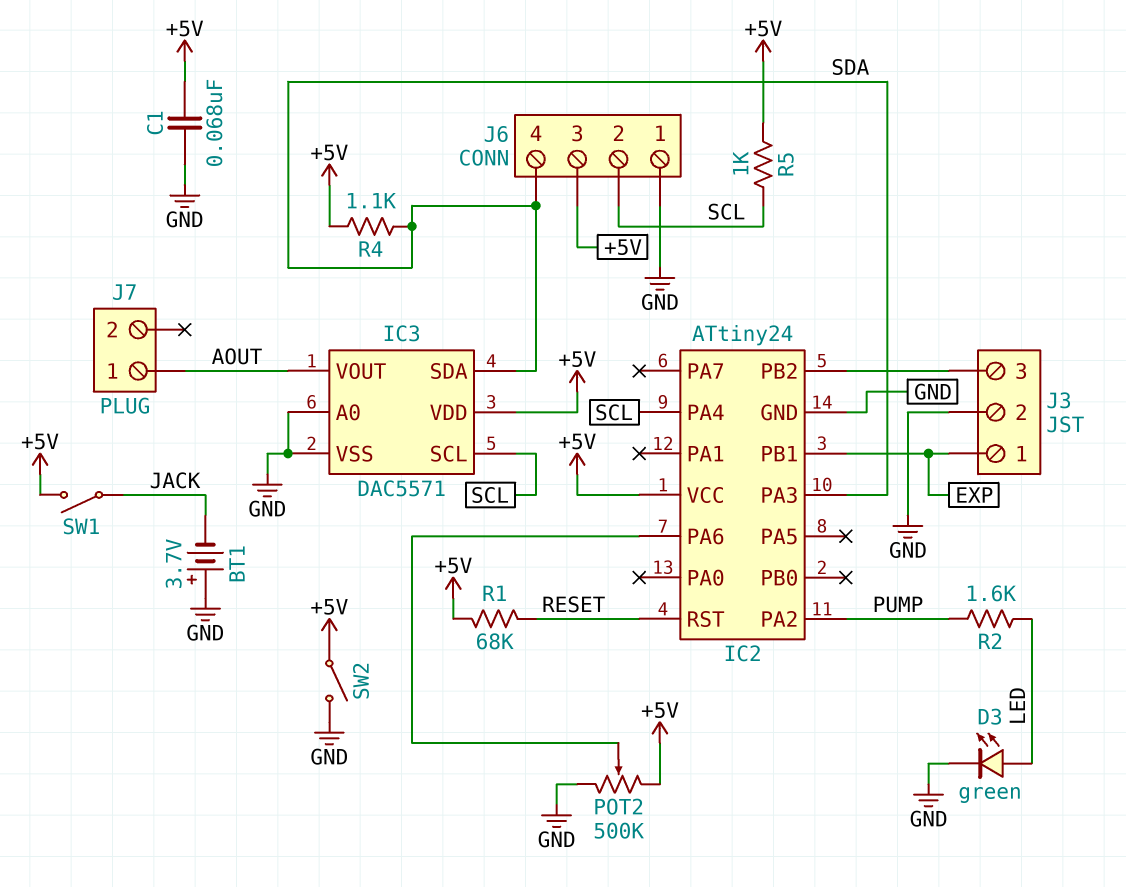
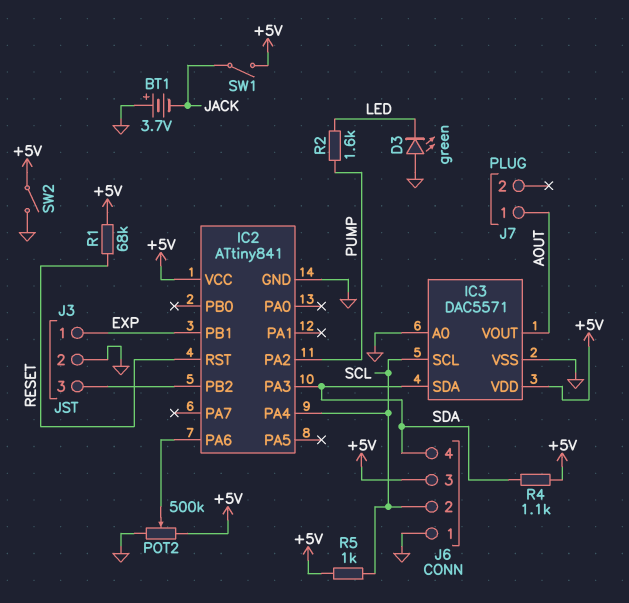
C1: 68nF (+5V, GND) -> none
D3: LED green (A LED, K GND) -> LED green (A GND, K LED)
IC2: ATtiny24 -> ATtiny841

